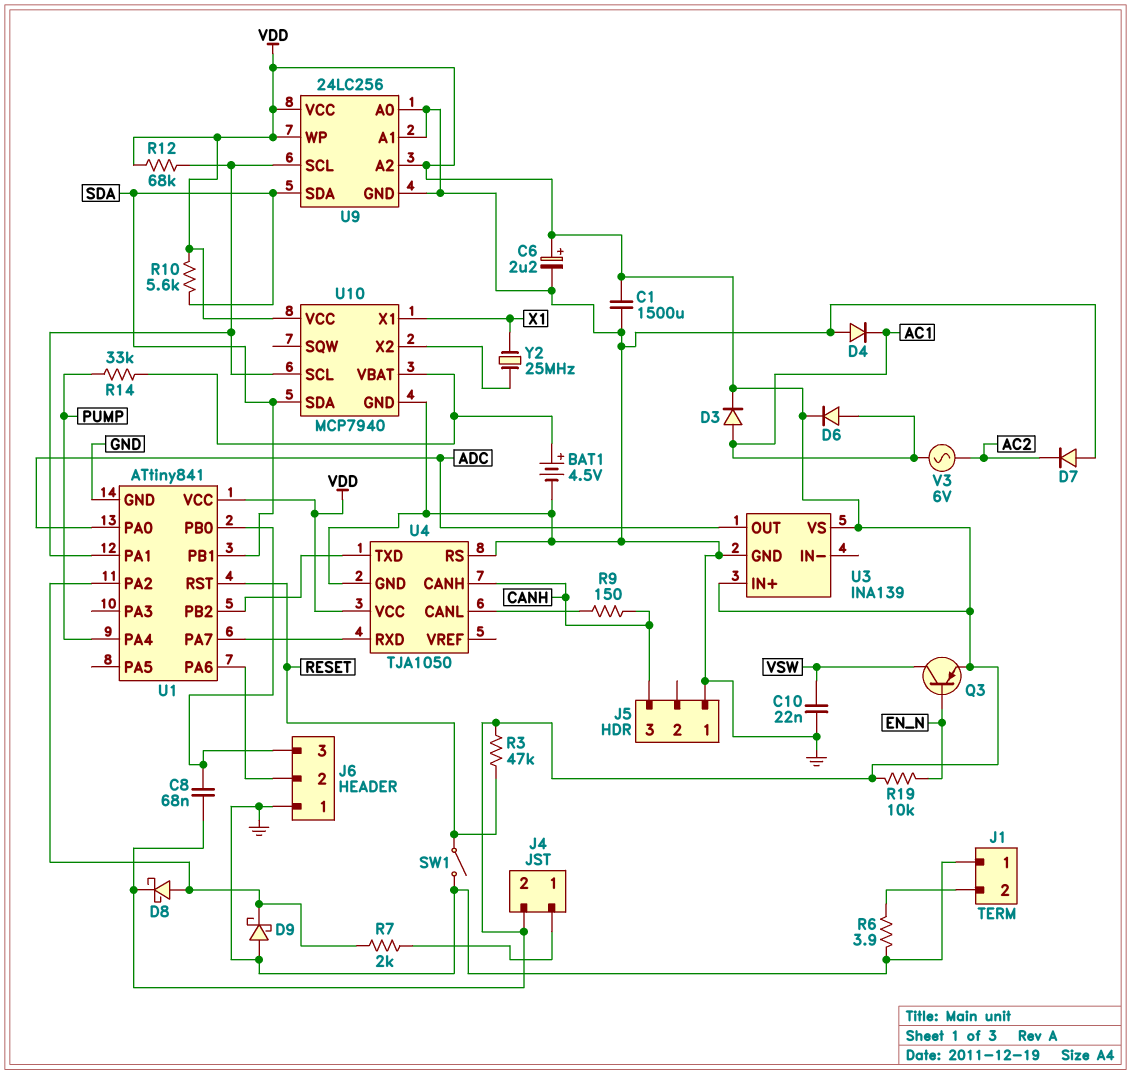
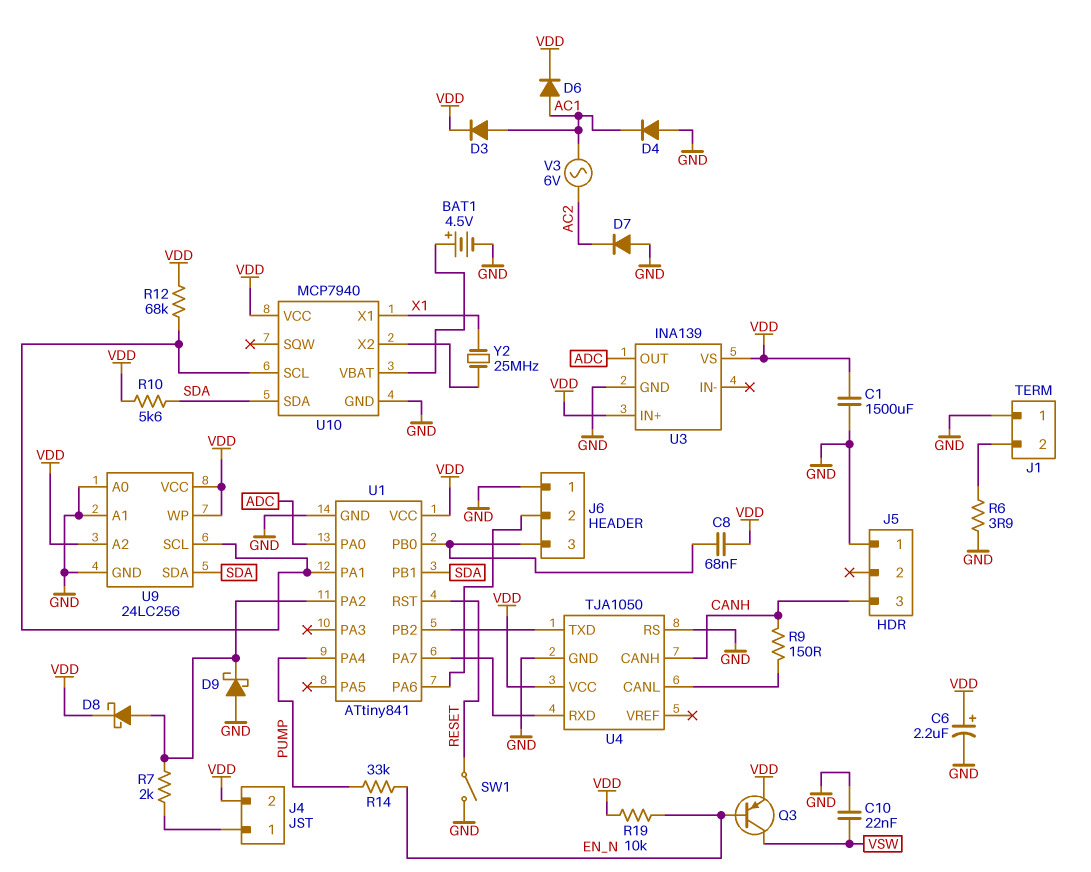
R3: 47k (RESET, VDD) -> none
R14: 33k (PUMP, U10/VBAT) -> 33k (EN_N, PUMP)

